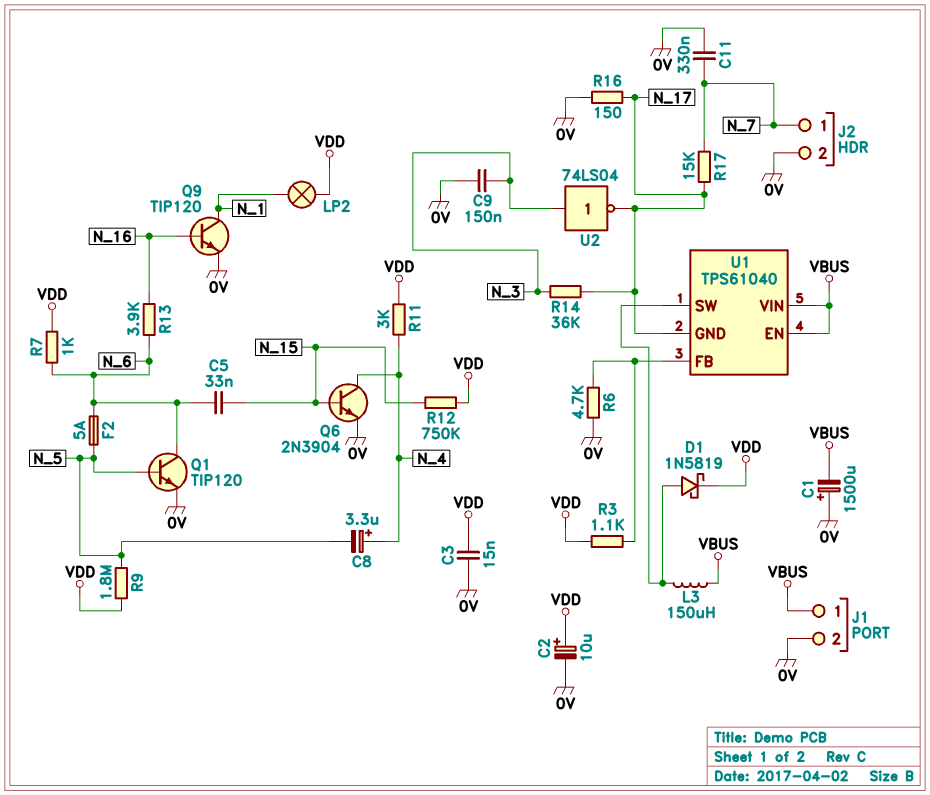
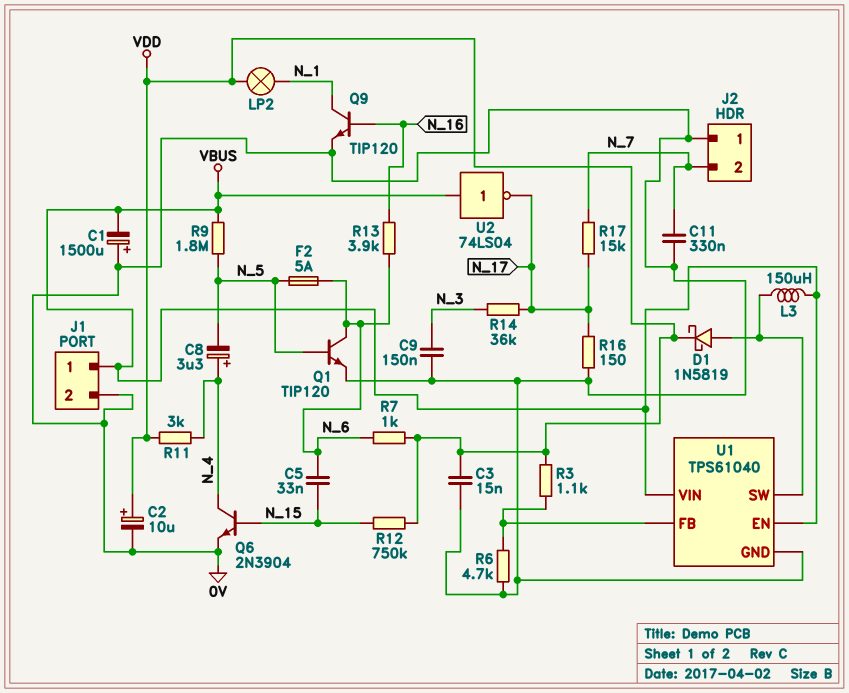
J2 pin 1: N_7 -> 0V
J2 pin 2: 0V -> N_7
R9: 1.8M (N_5, VDD) -> 1.8M (N_5, VBUS)
U1 pin GND: N_17 -> 0V
U2: NOT 74LS04 (in N_3, out N_17) -> NOT 74LS04 (in VBUS, out N_17)

